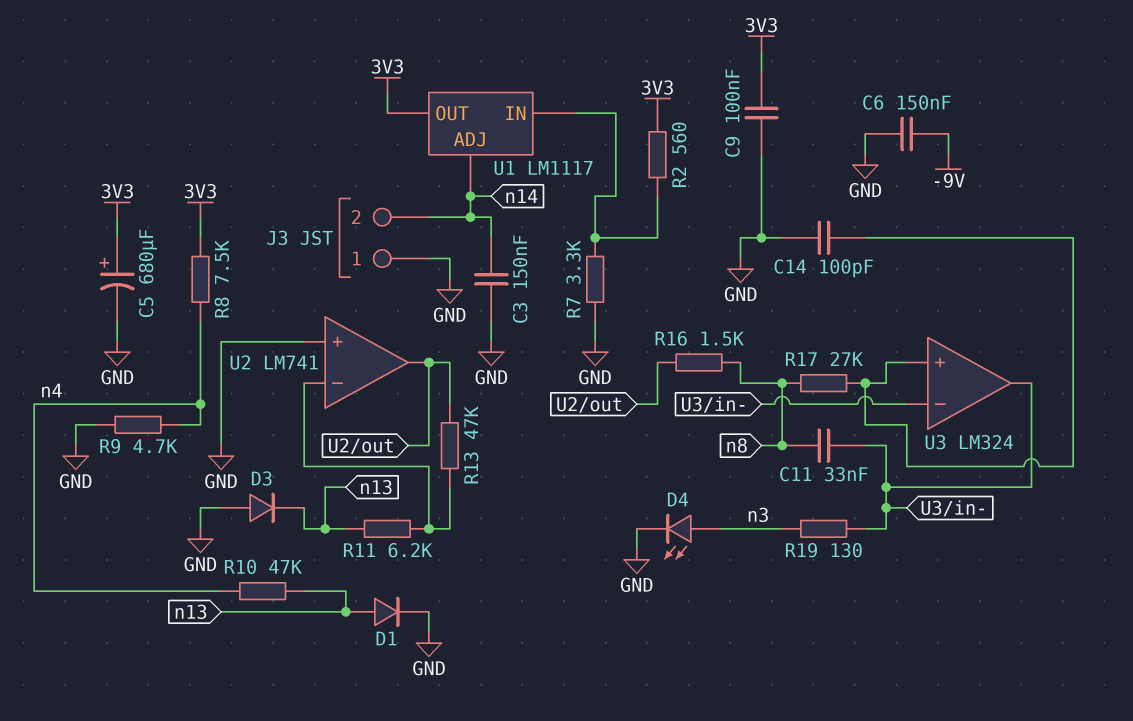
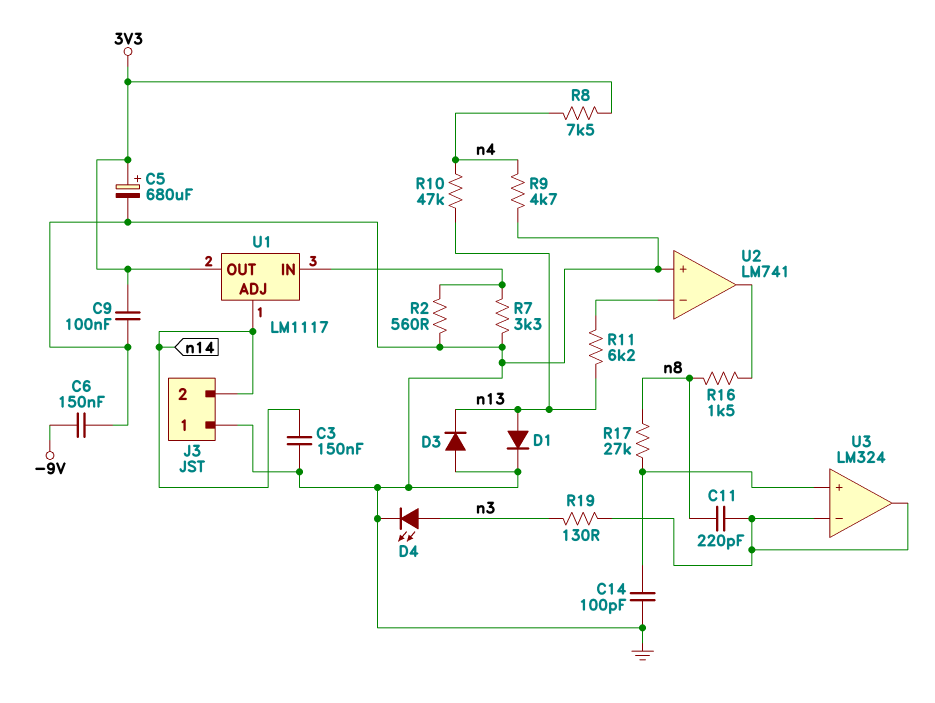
C11: 33nF (U3/in-, n8) -> 220pF (U3/in-, n8)
R2: 560 (3V3, U1/IN) -> 560 (GND, U1/IN)
R13: 47k (U2/in-, U2/out) -> none

